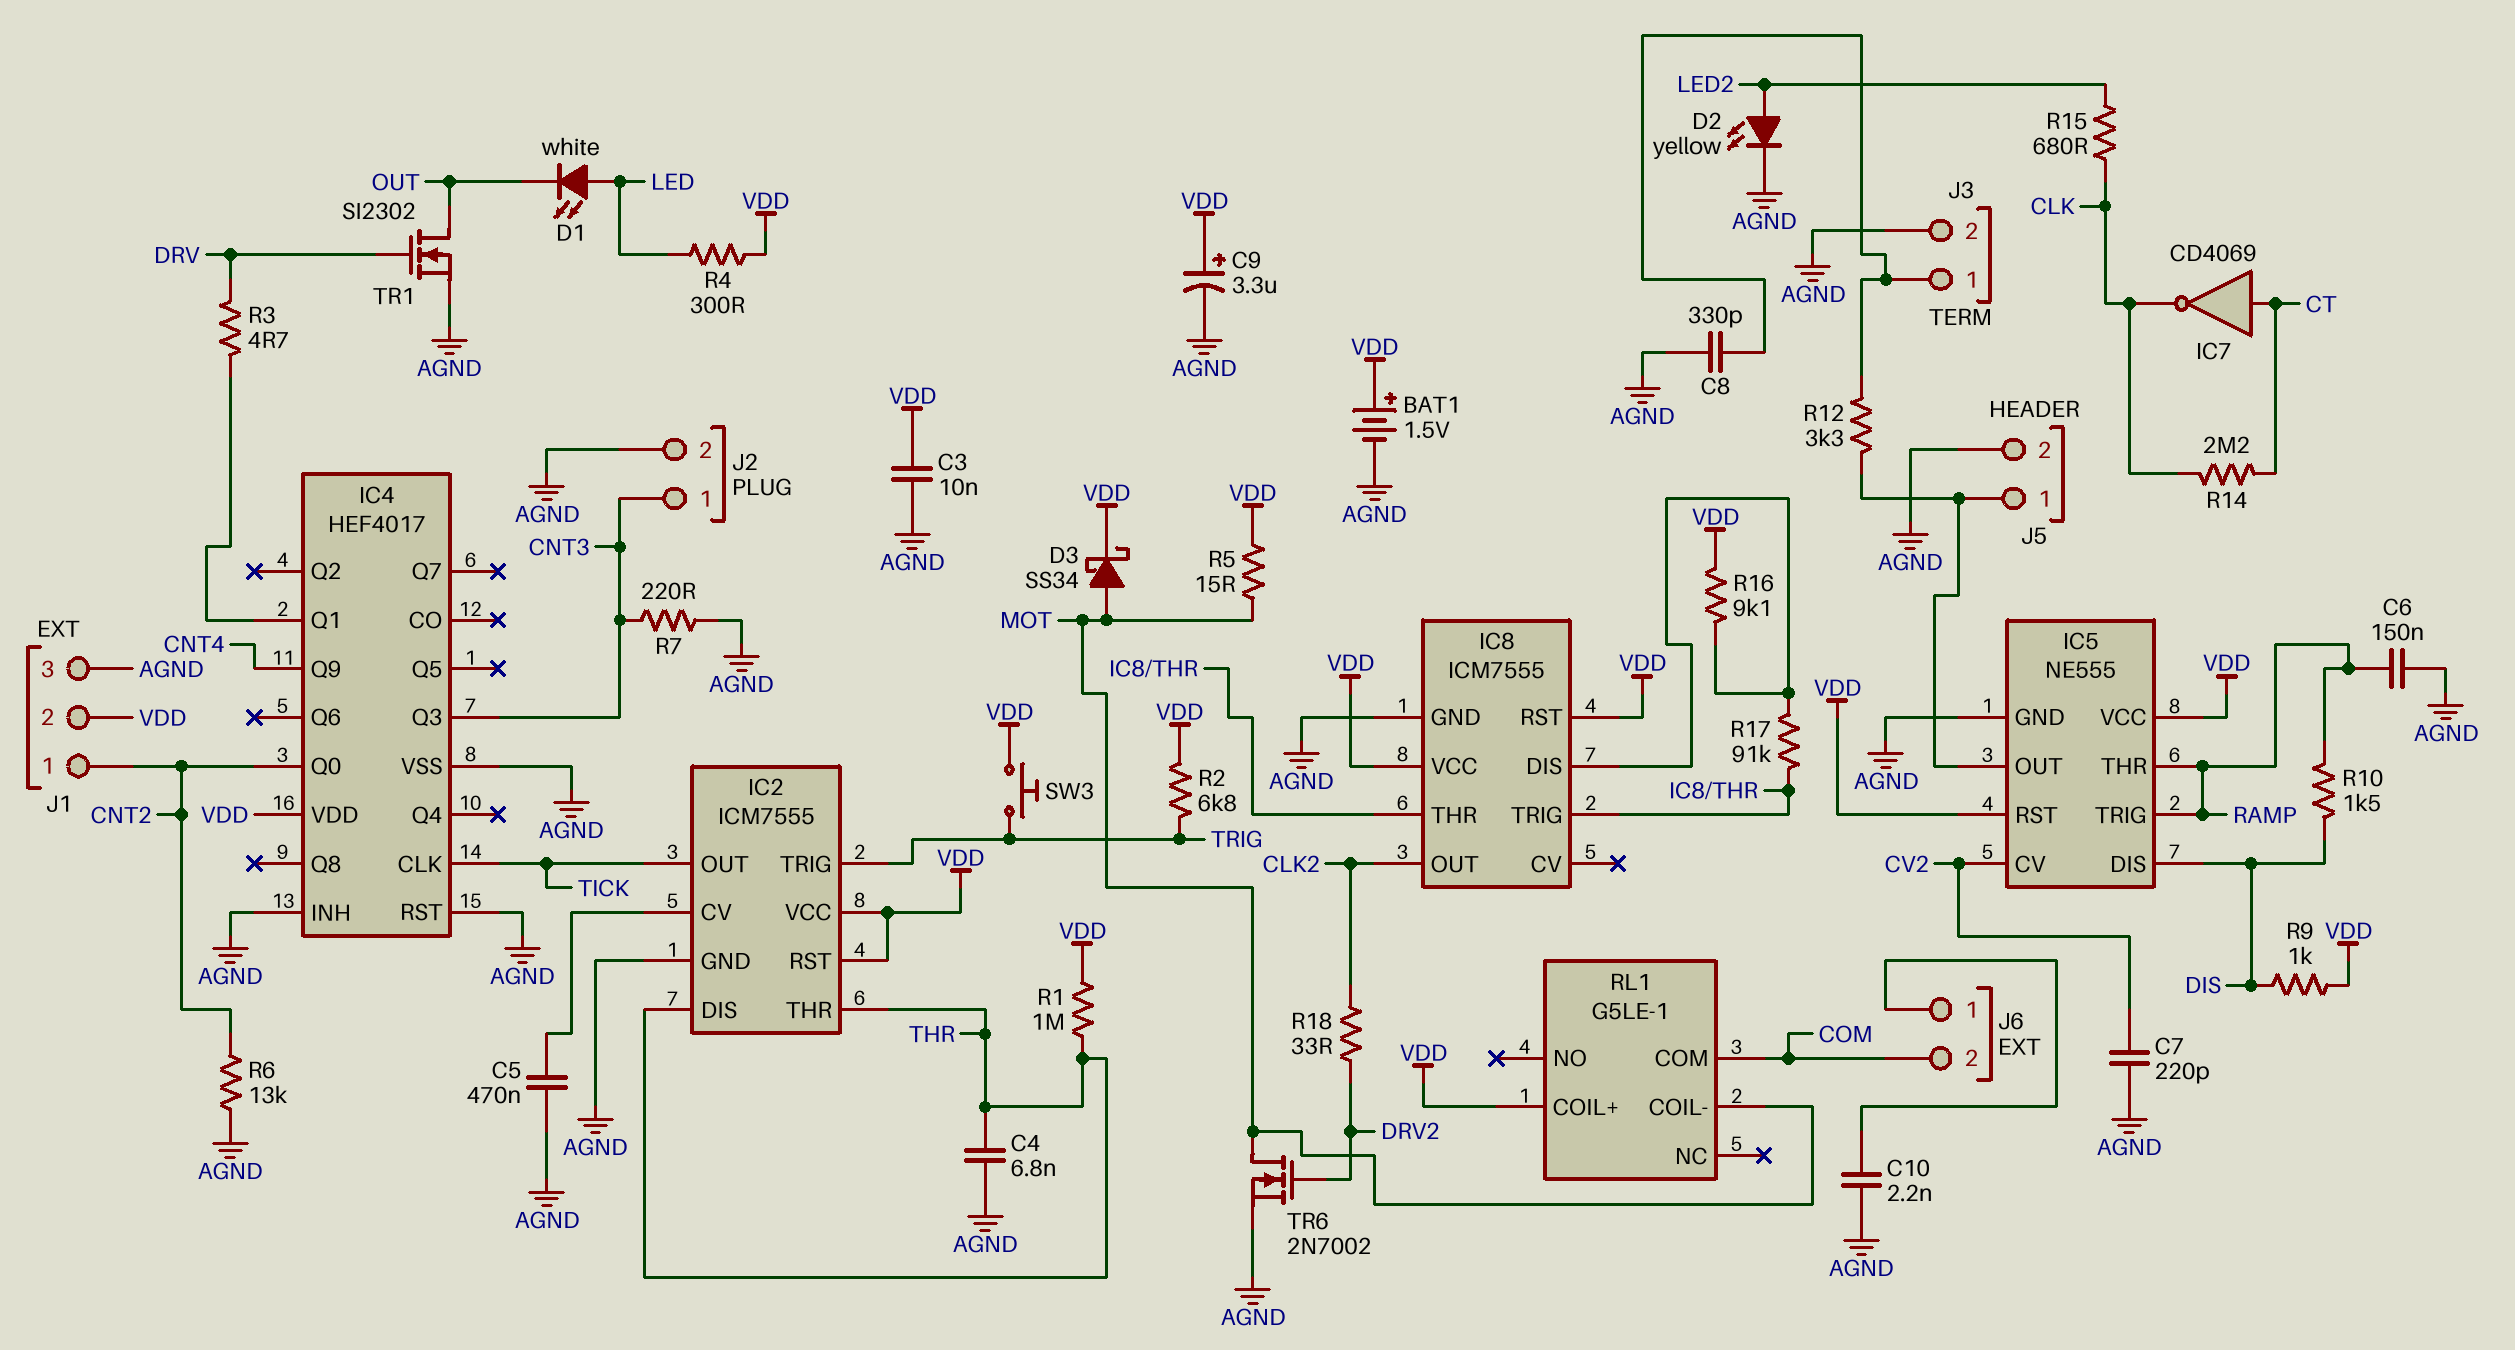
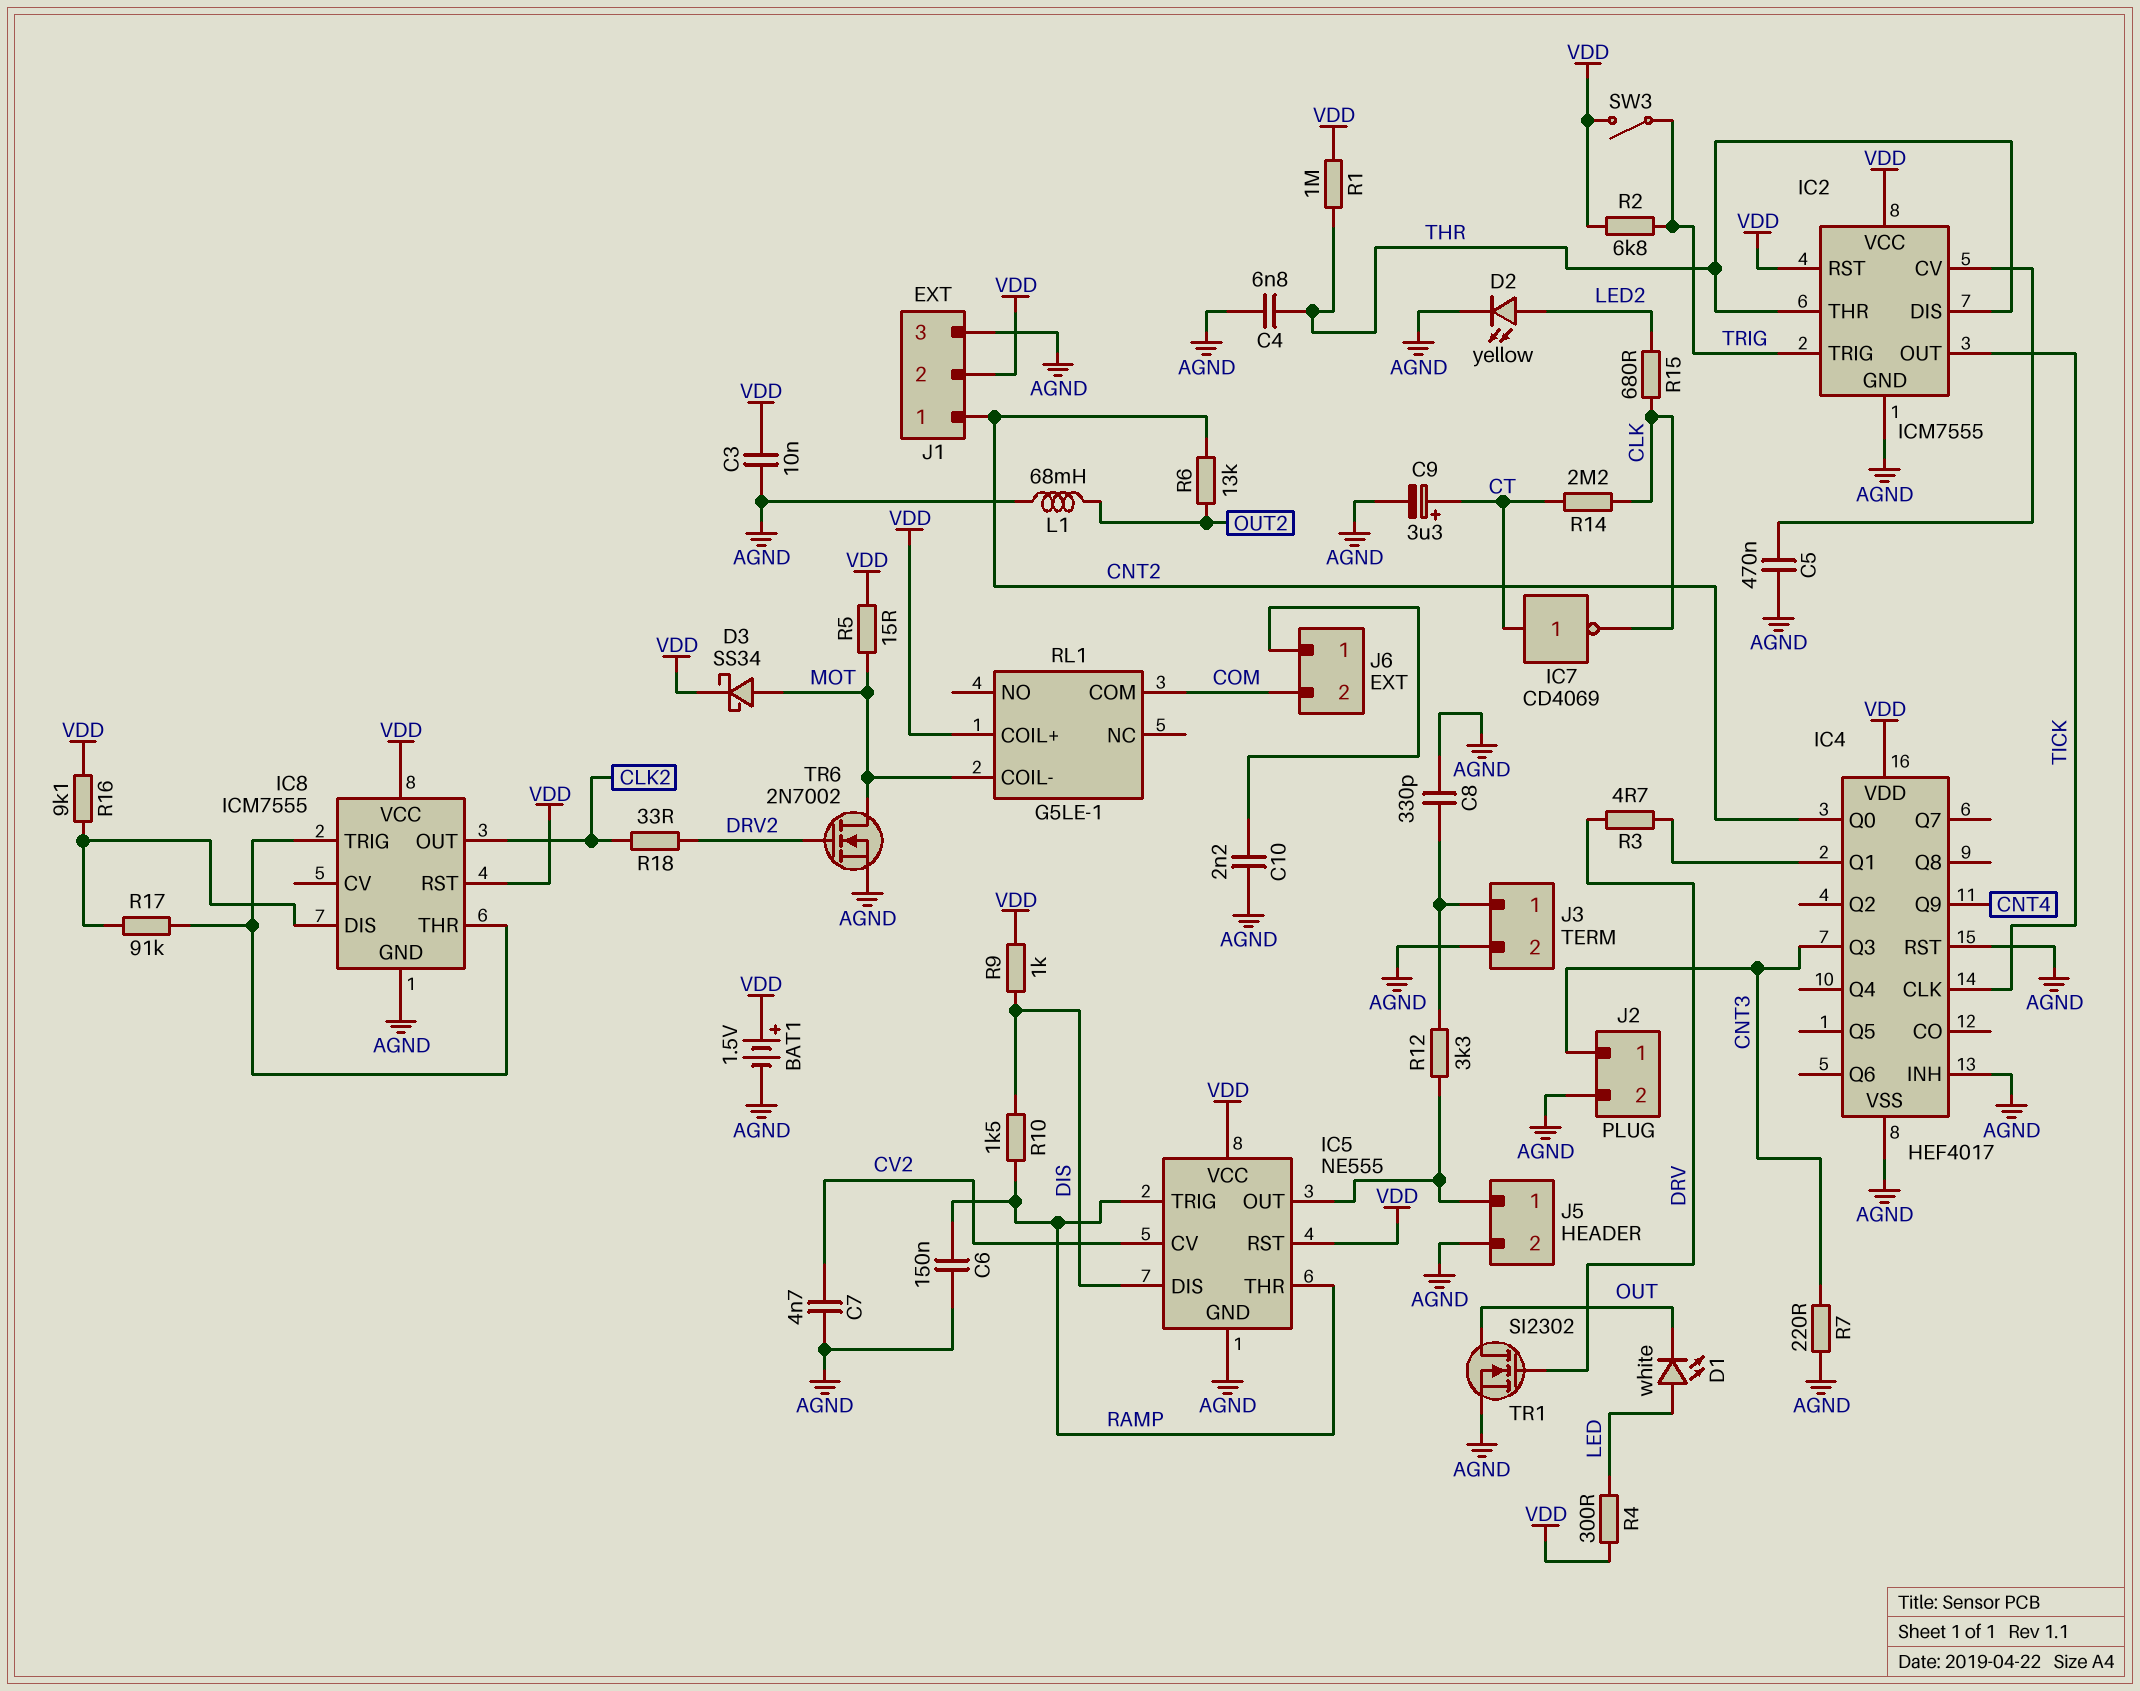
C7: 220pF (AGND, CV2) -> 4.7nF (AGND, CV2)
C9: 3.3uF (plus VDD, minus AGND) -> 3.3uF (plus CT, minus AGND)
L1: none -> 68mH (AGND, OUT2)
R6: 13k (AGND, CNT2) -> 13k (CNT2, OUT2)
SW3: button (TRIG, VDD) -> switch (TRIG, VDD)

